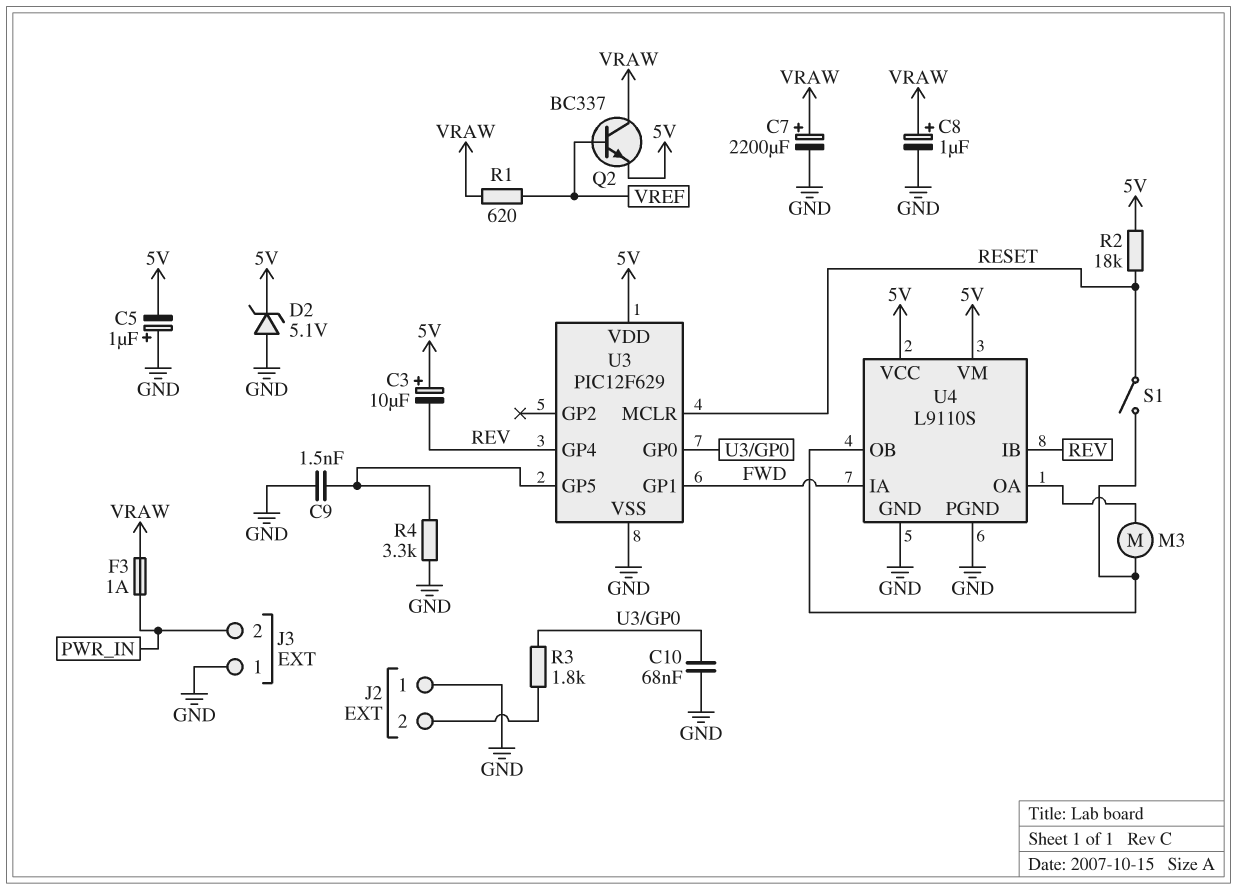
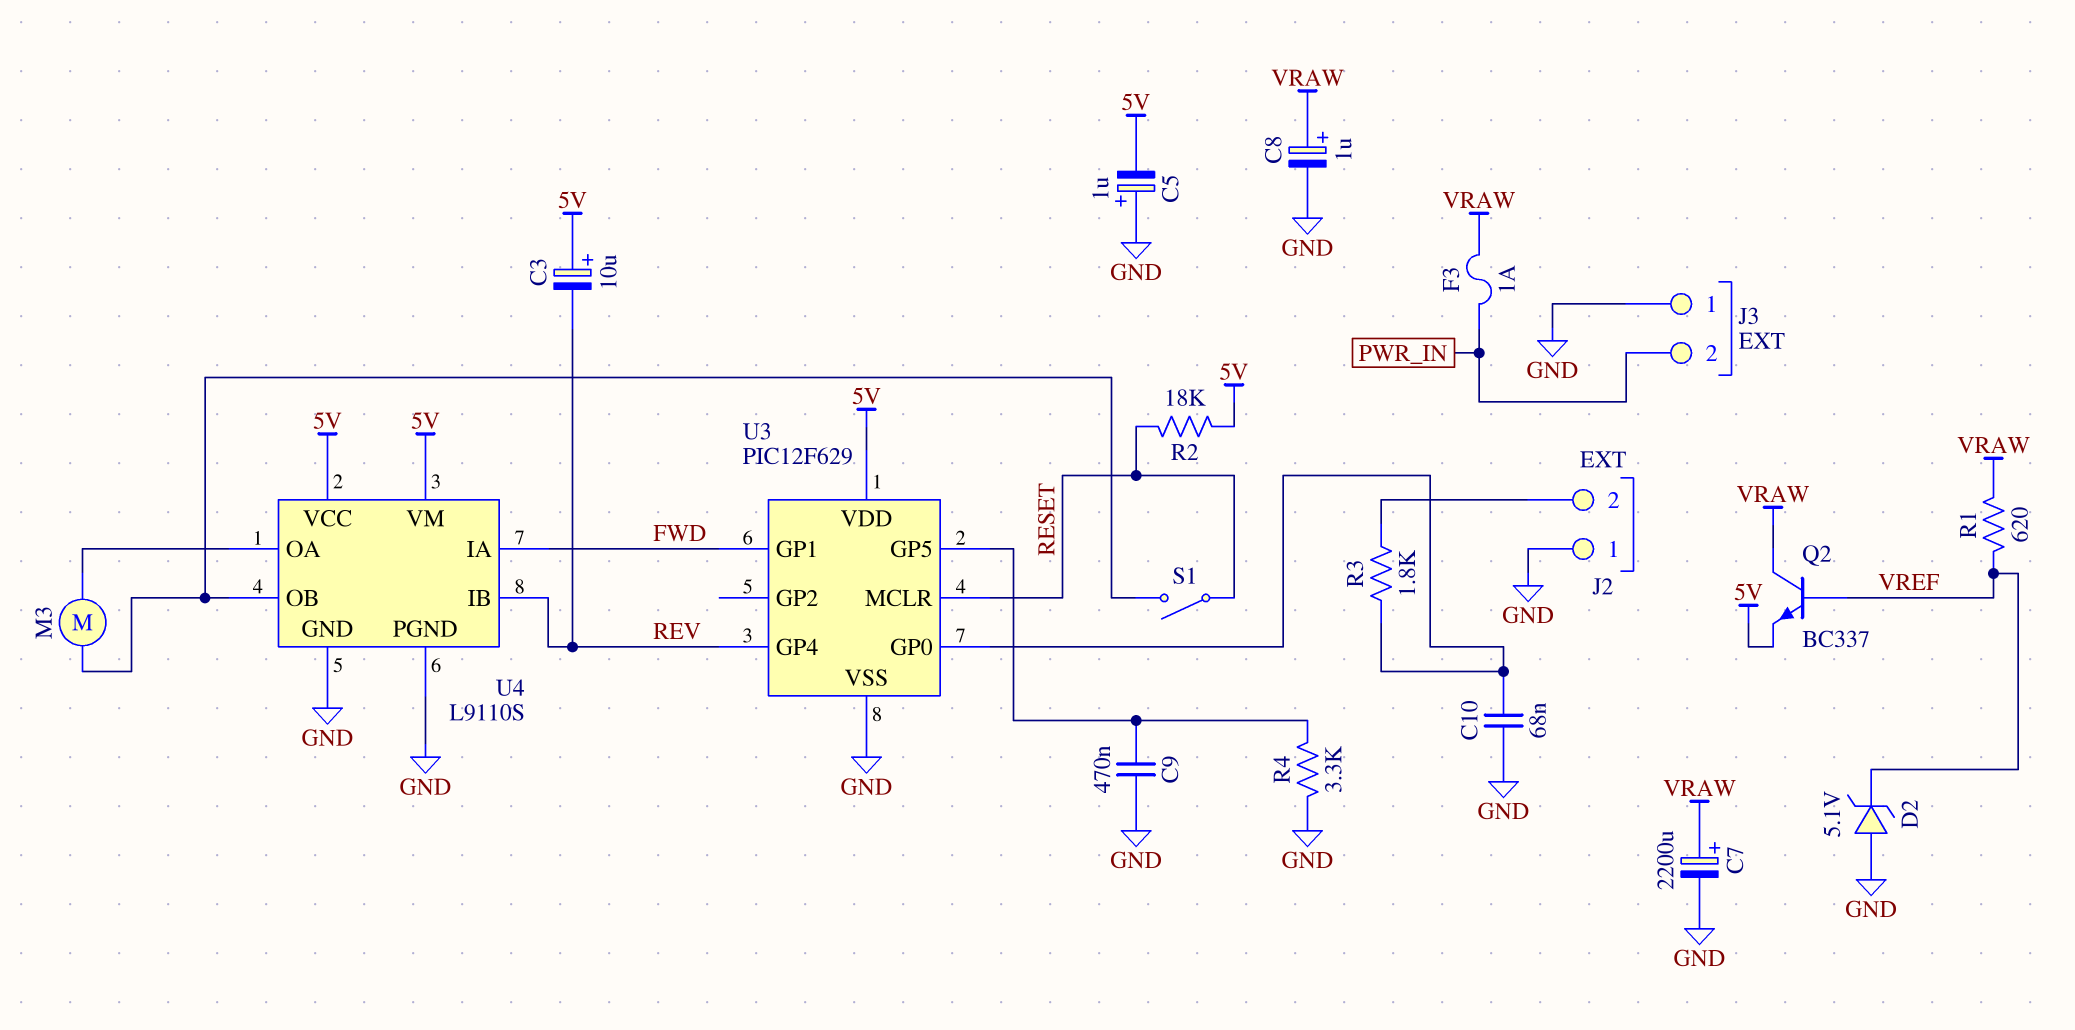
C9: 1.5nF (GND, U3/GP5) -> 470nF (GND, U3/GP5)
D2: zener 5.1V (A GND, K 5V) -> zener 5.1V (A GND, K VREF)

